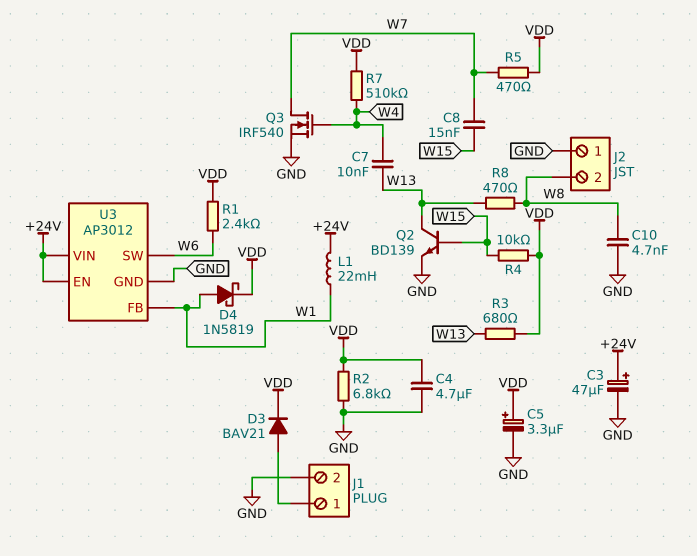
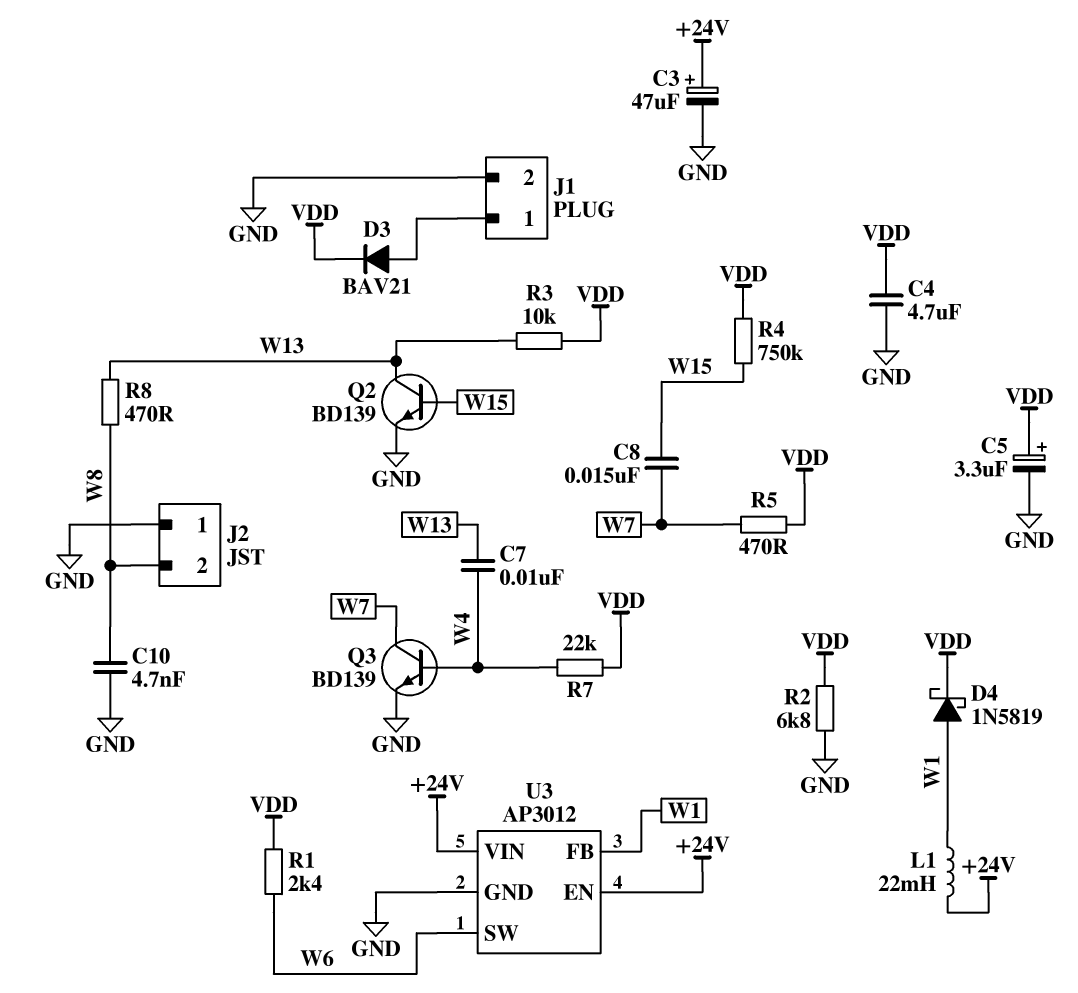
Q3: NMOS IRF540 (G W4, D W7, S GND) -> NPN BD139 (B W4, C W7, E GND)
R3: 680 (VDD, W13) -> 10k (VDD, W13)
R4: 10k (VDD, W15) -> 750k (VDD, W15)
R7: 510k (VDD, W4) -> 22k (VDD, W4)

